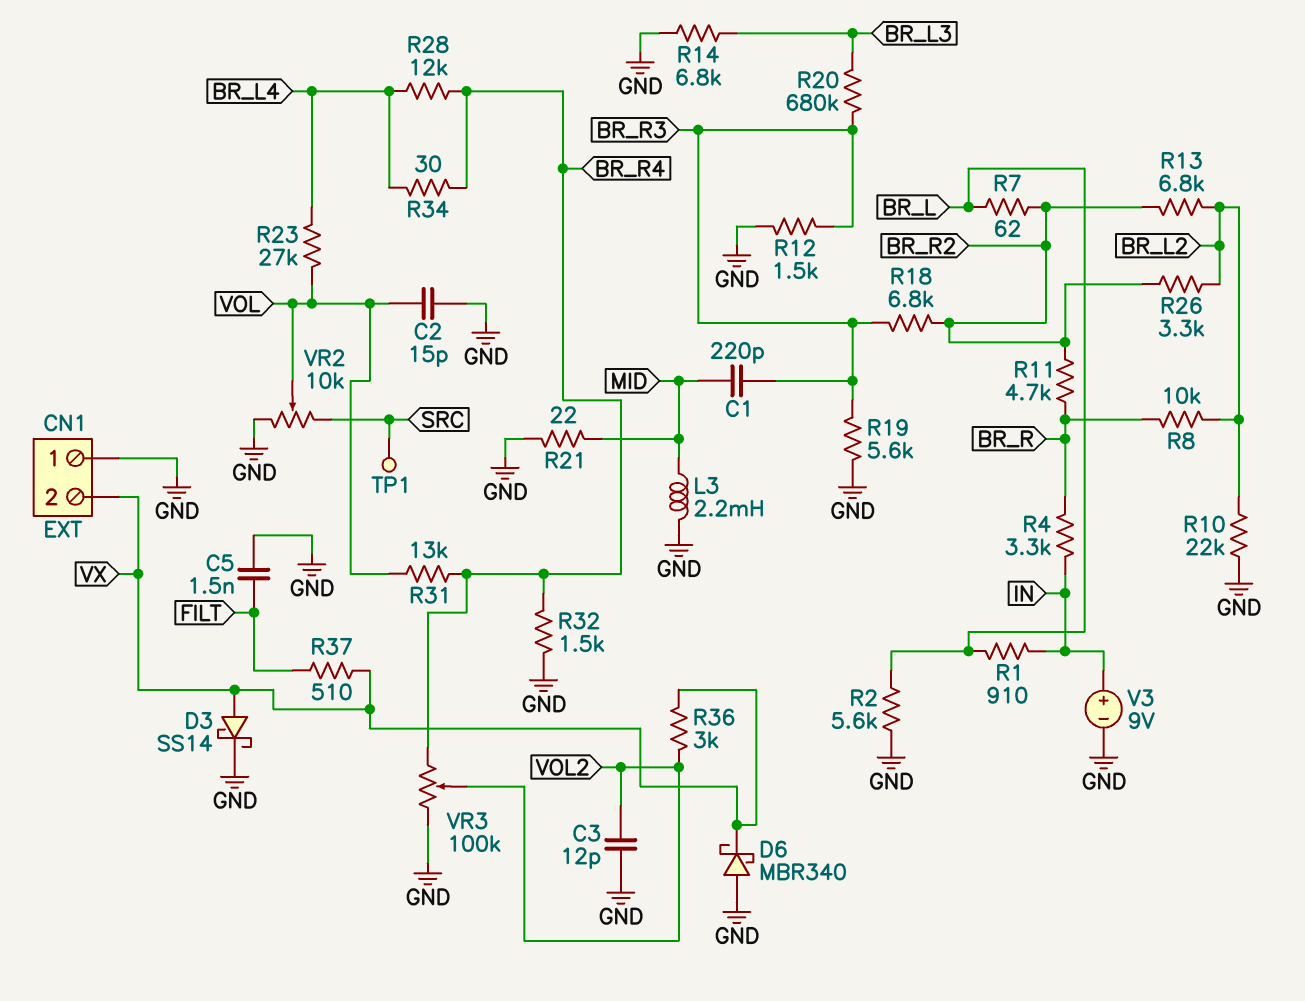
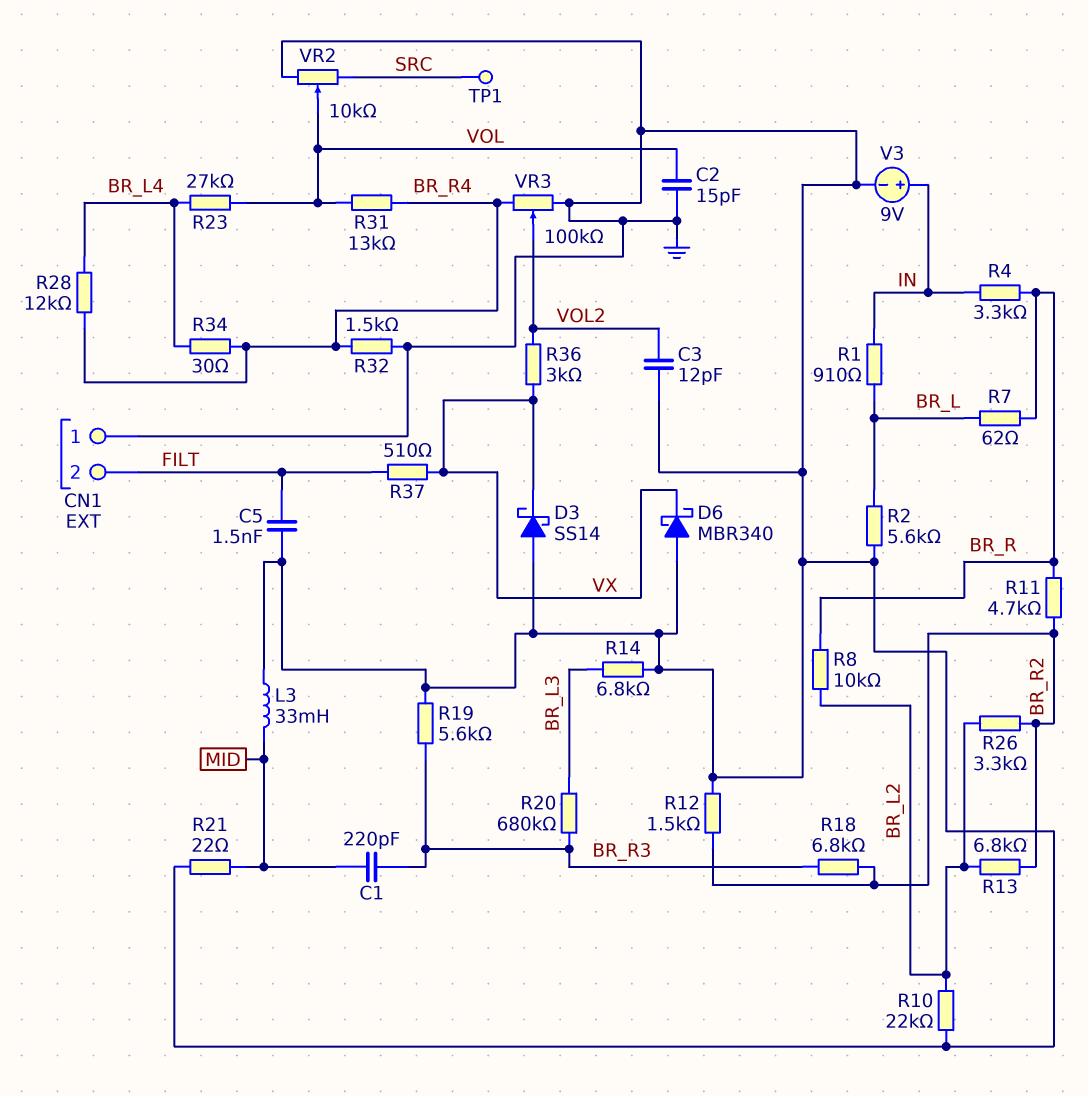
CN1 pin 2: VX -> FILT
D3: schottky SS14 (A VX, K GND) -> schottky SS14 (A GND, K VX)
L3: 2.2mH (GND, MID) -> 33mH (GND, MID)
R7: 62 (BR_L, BR_R2) -> 62 (BR_L, BR_R)
R12: 1.5k (BR_R3, GND) -> 1.5k (BR_R2, GND)

